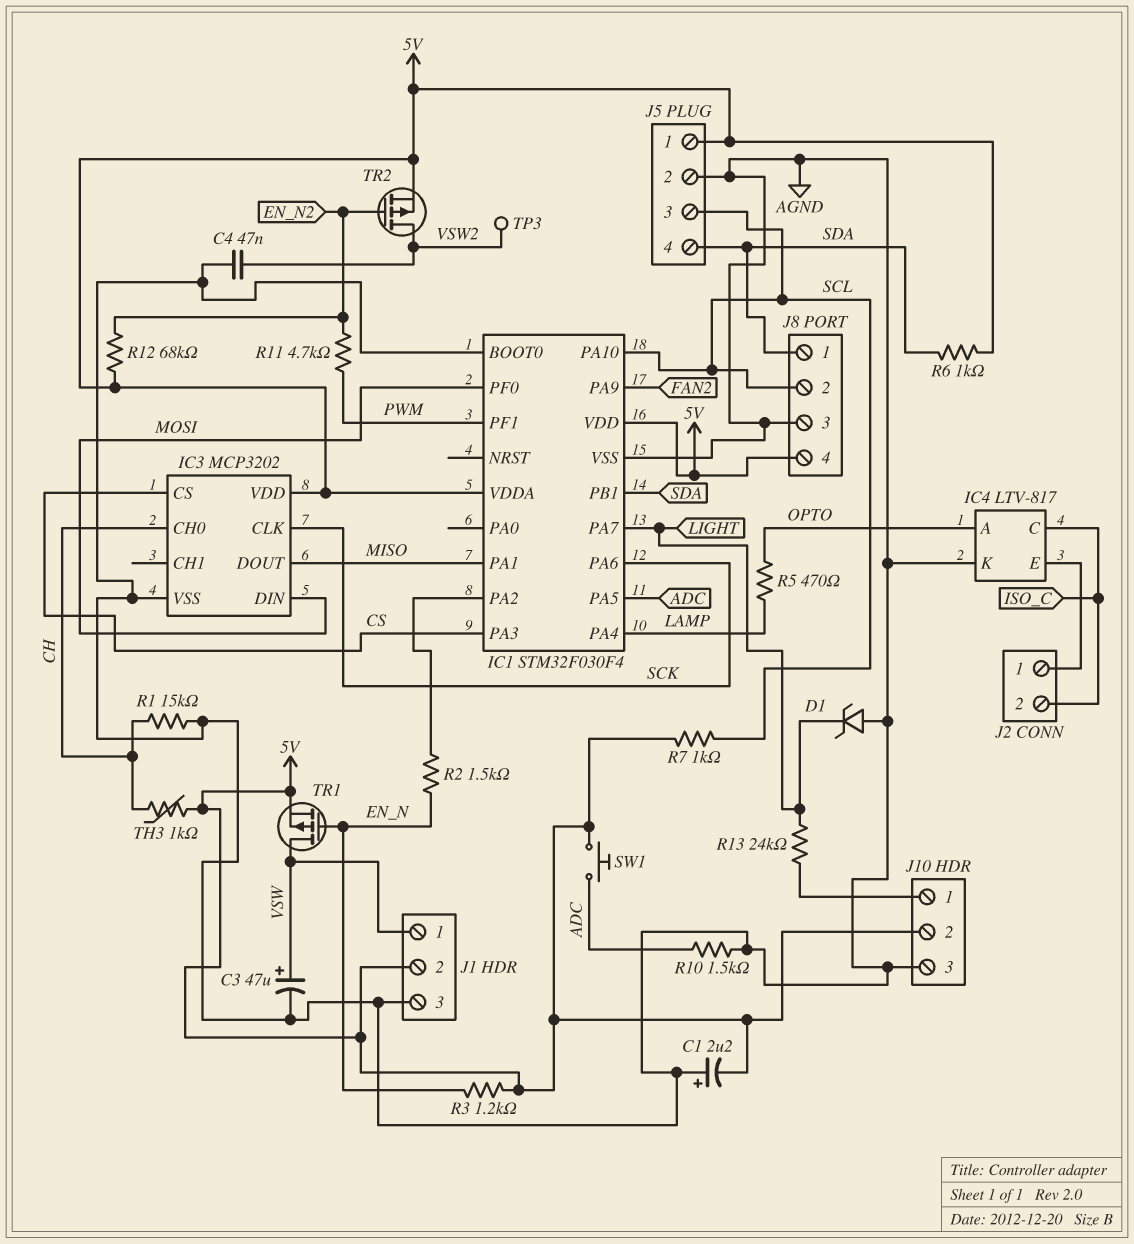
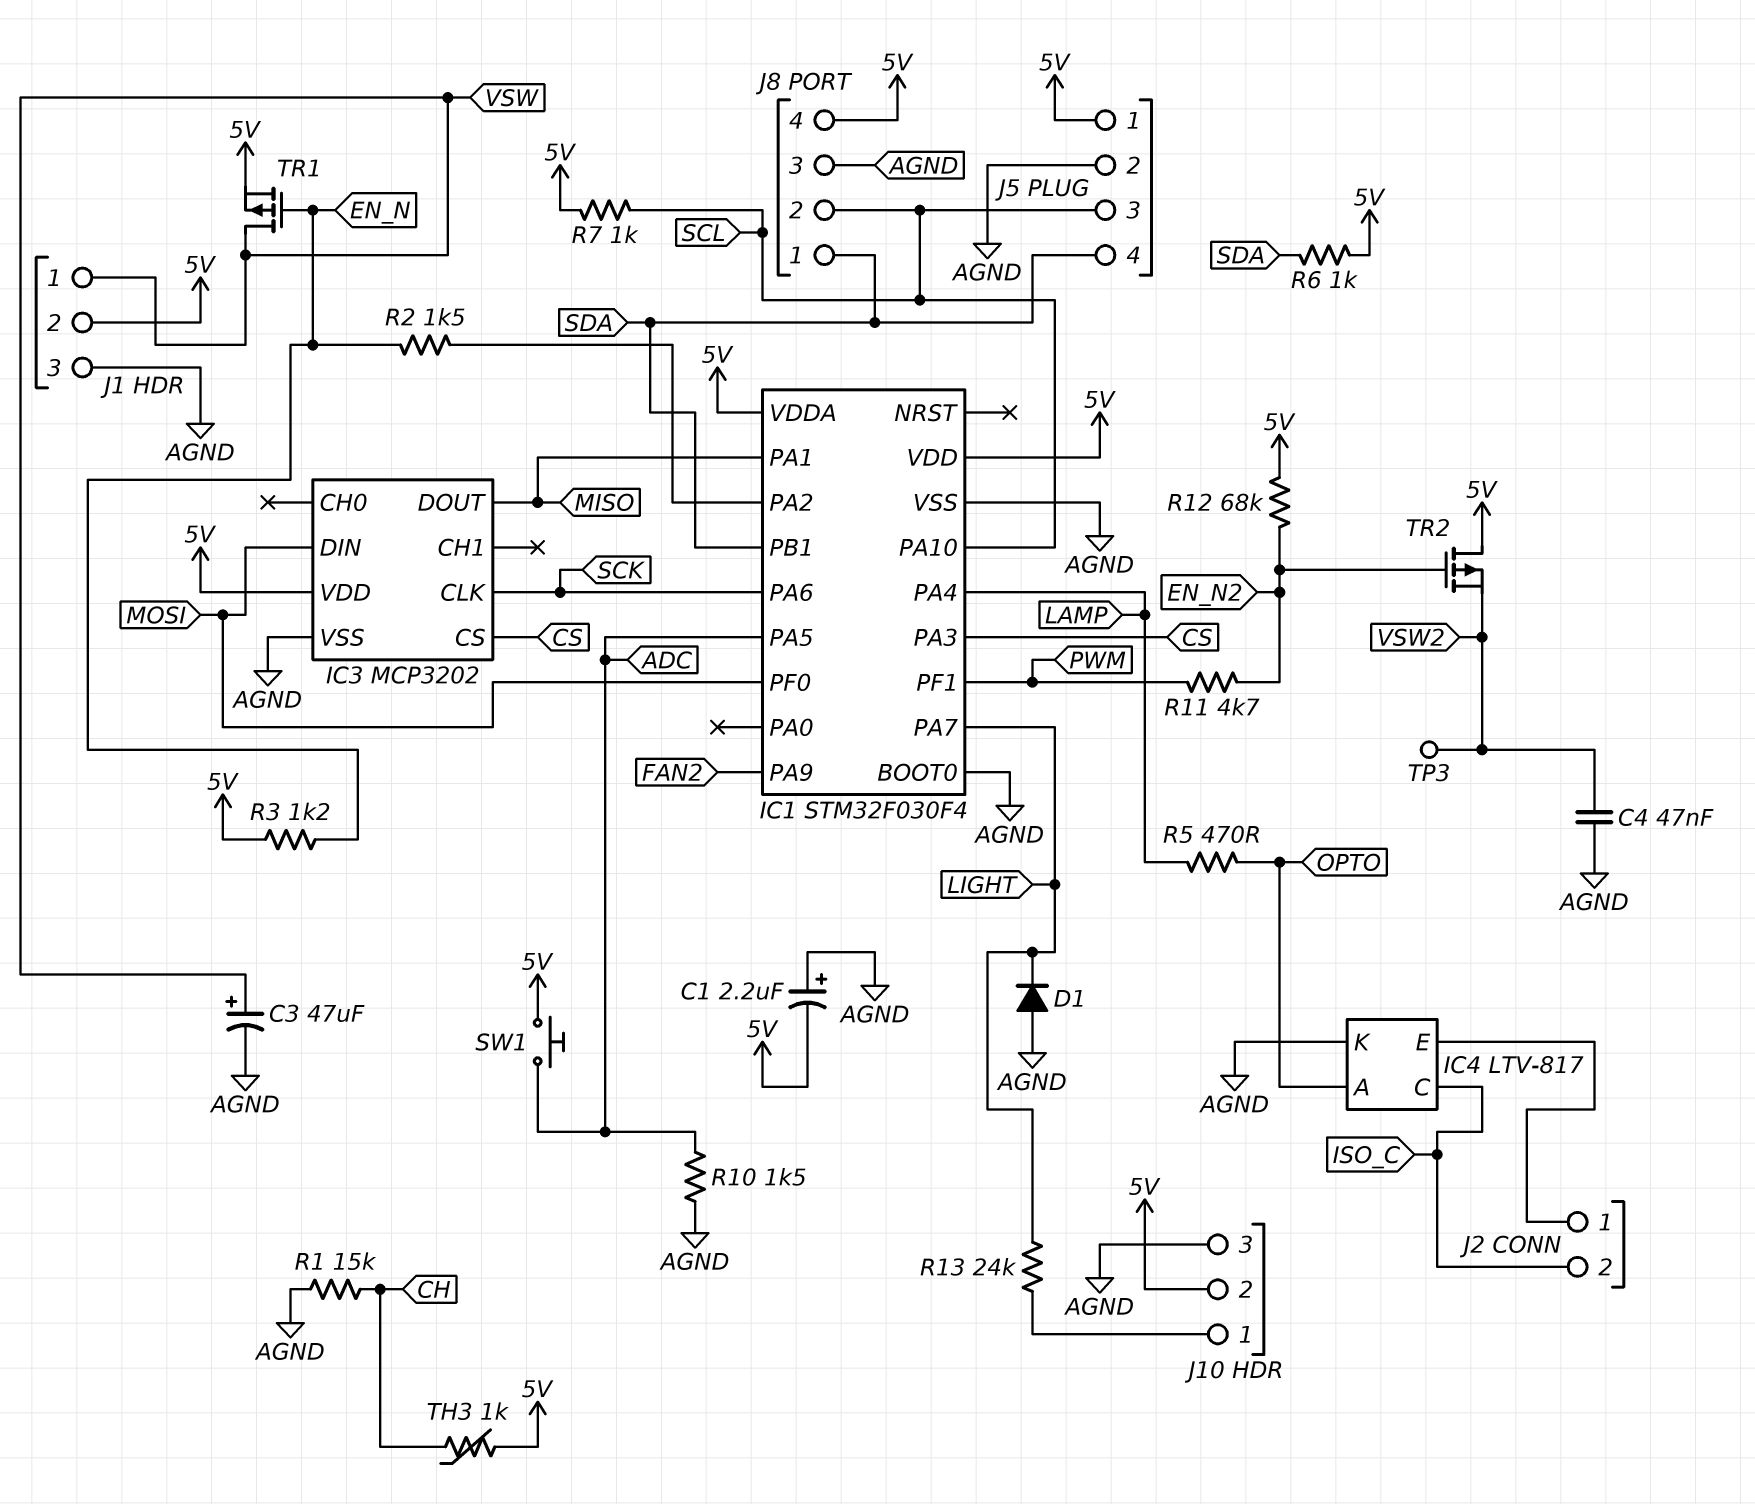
D1: zener (A AGND, K LIGHT) -> diode (A AGND, K LIGHT)
IC3 pin CH0: CH -> none
TR2: PMOS (G EN_N2, D VSW2, S 5V) -> PMOS (G EN_N2, D 5V, S VSW2)

